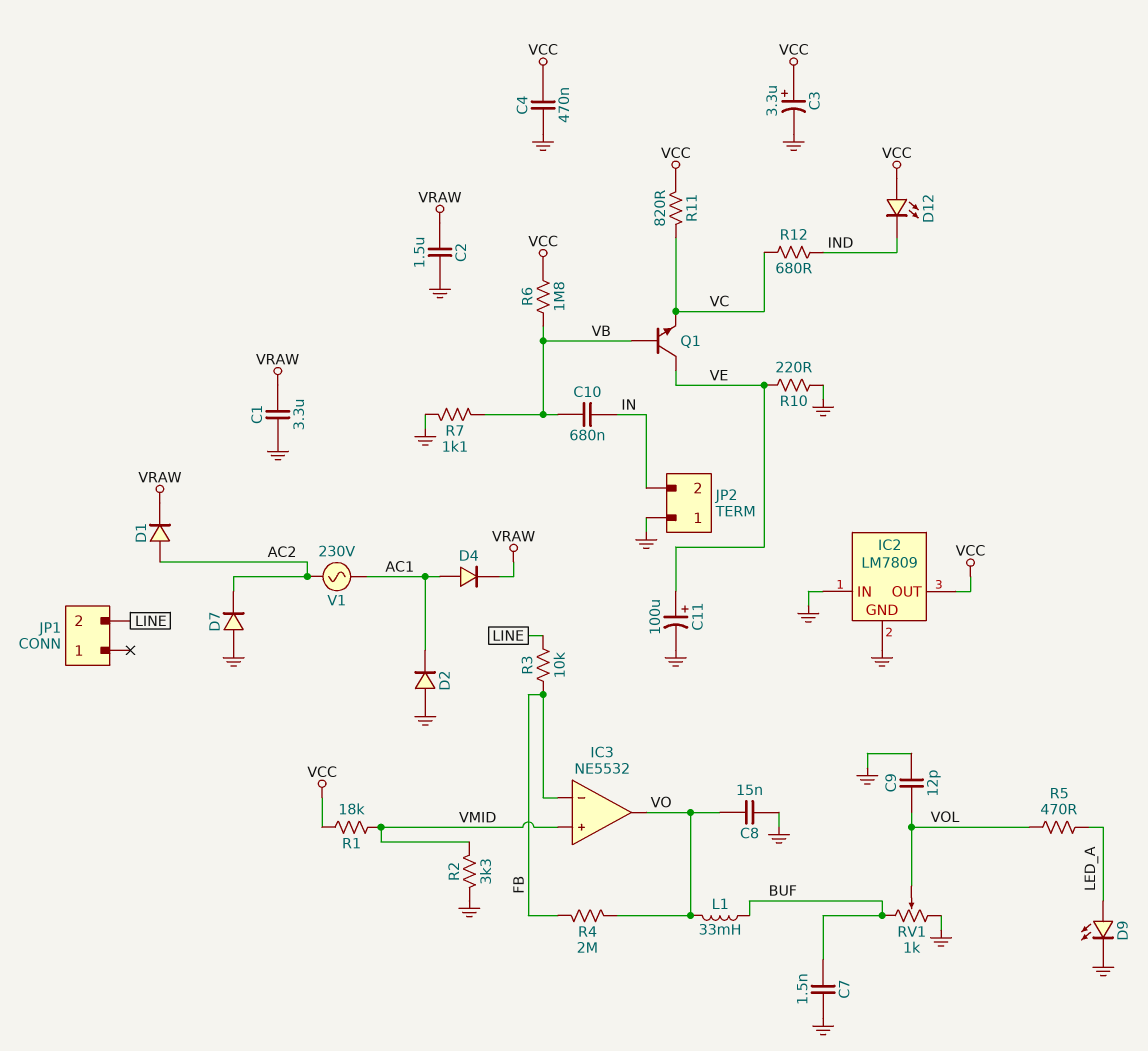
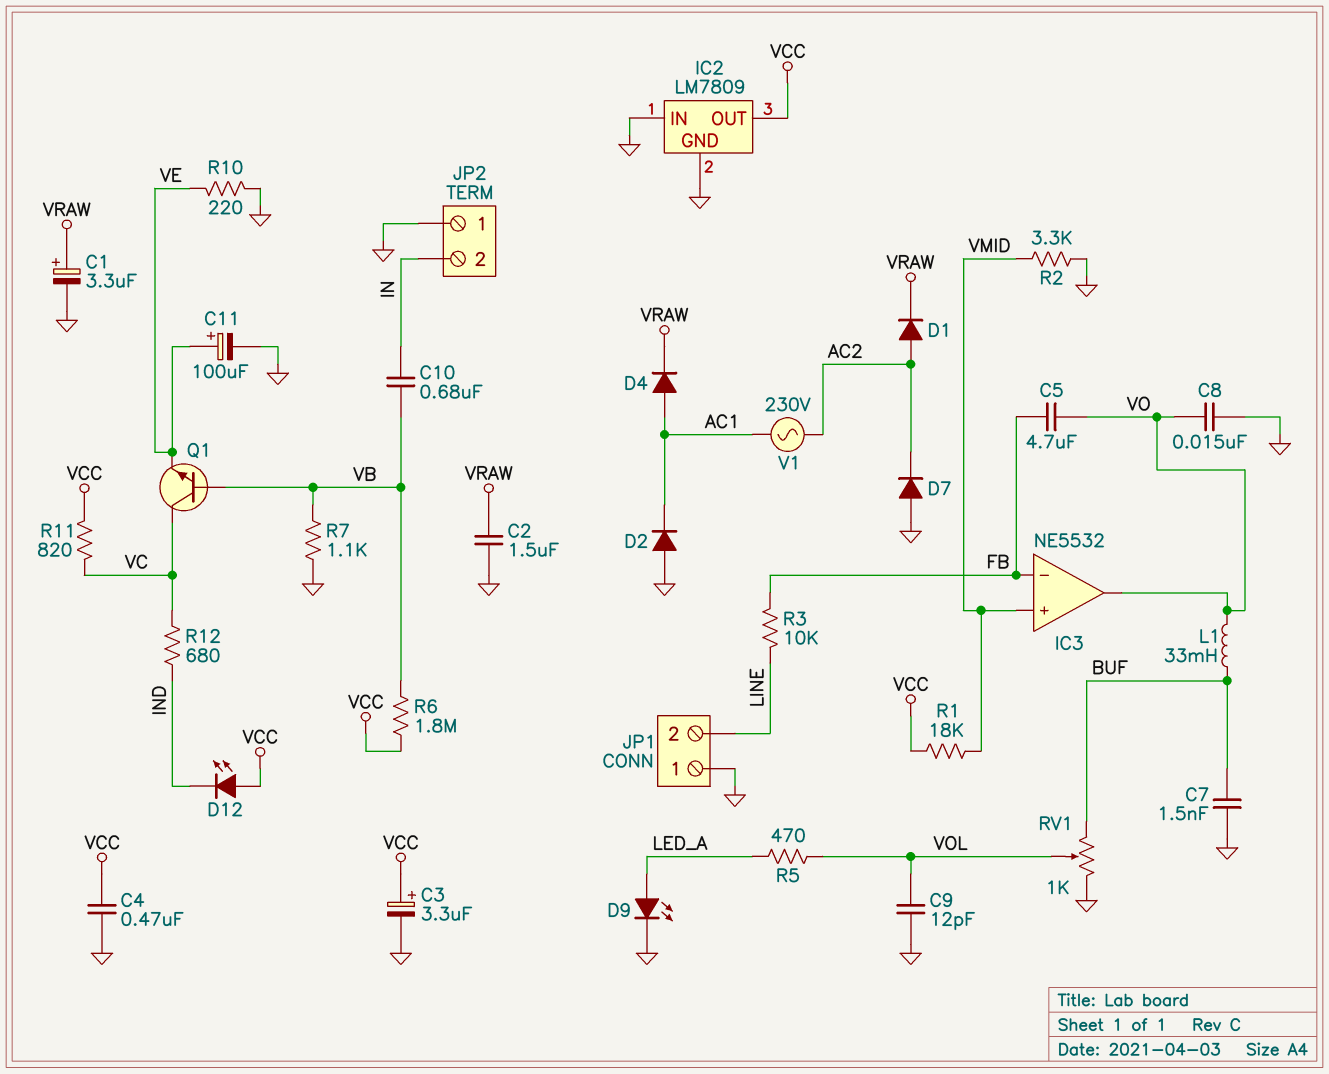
C1: 3.3uF (GND, VRAW) -> 3.3uF (plus VRAW, minus GND)
C5: none -> 4.7uF (FB, VO)
JP1 pin 1: none -> GND
Q1: NPN (B VB, C VE, E VC) -> NPN (B VB, C VC, E VE)
R4: 2M (FB, VO) -> none

